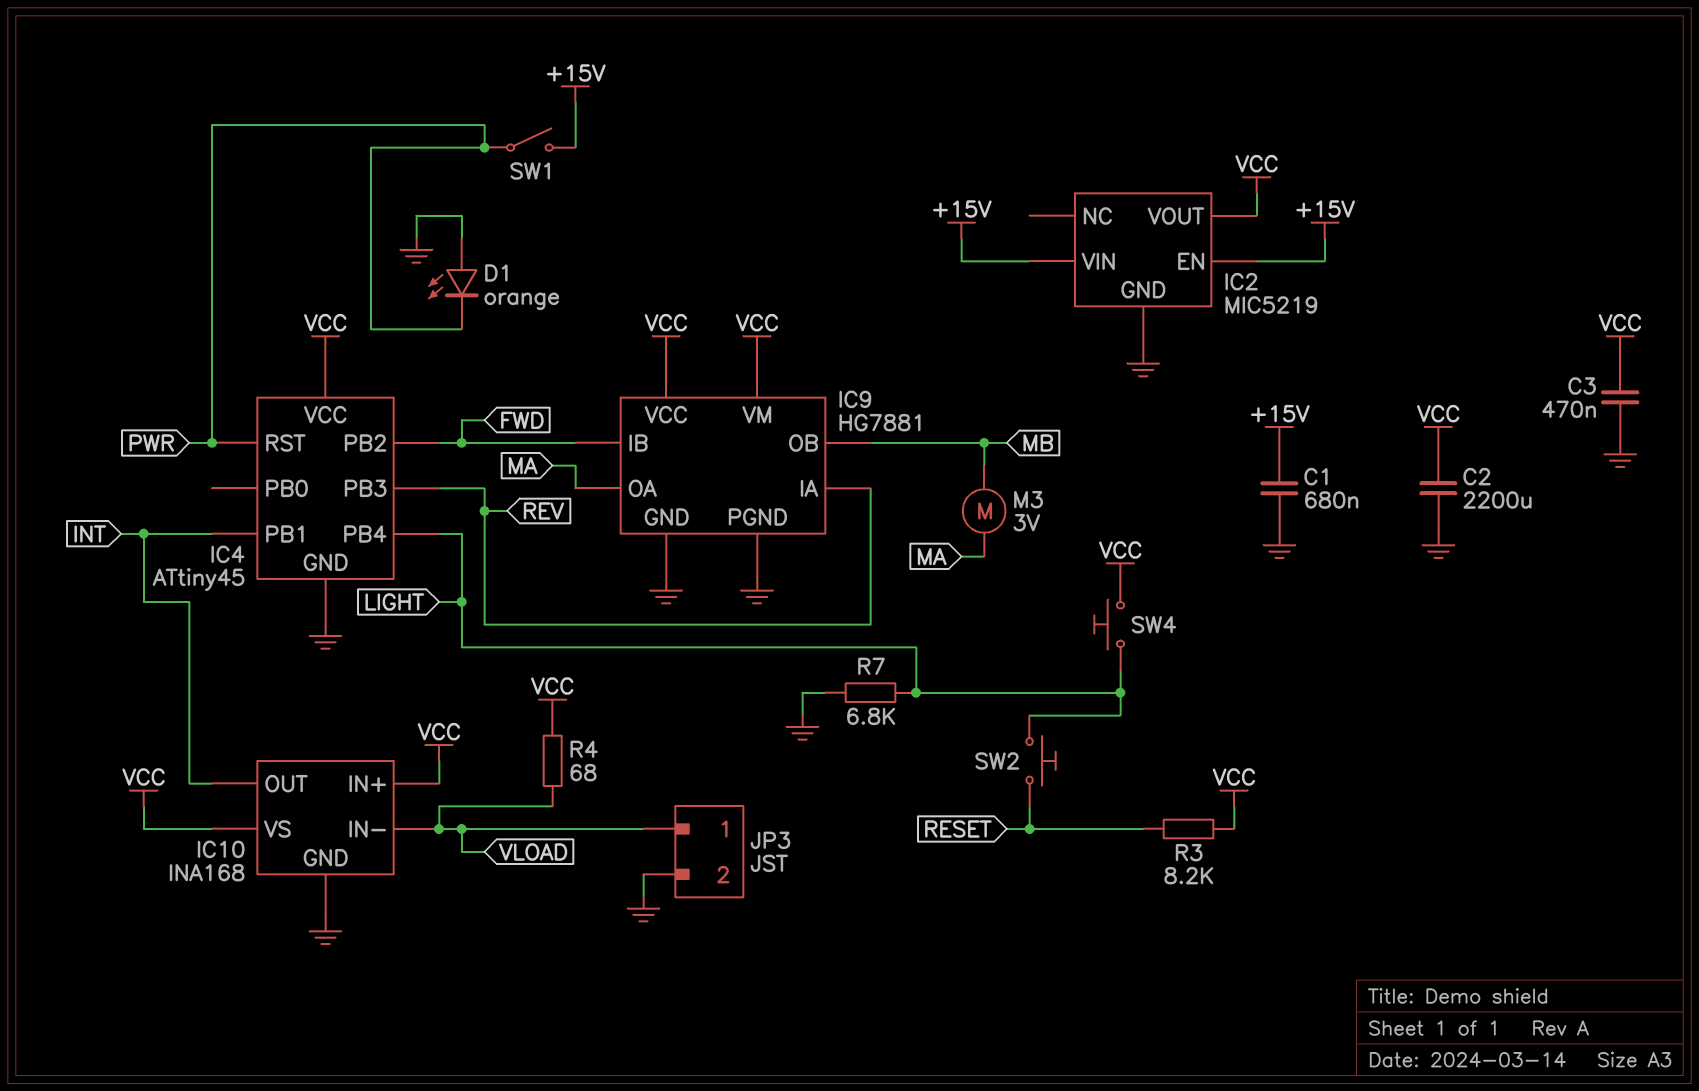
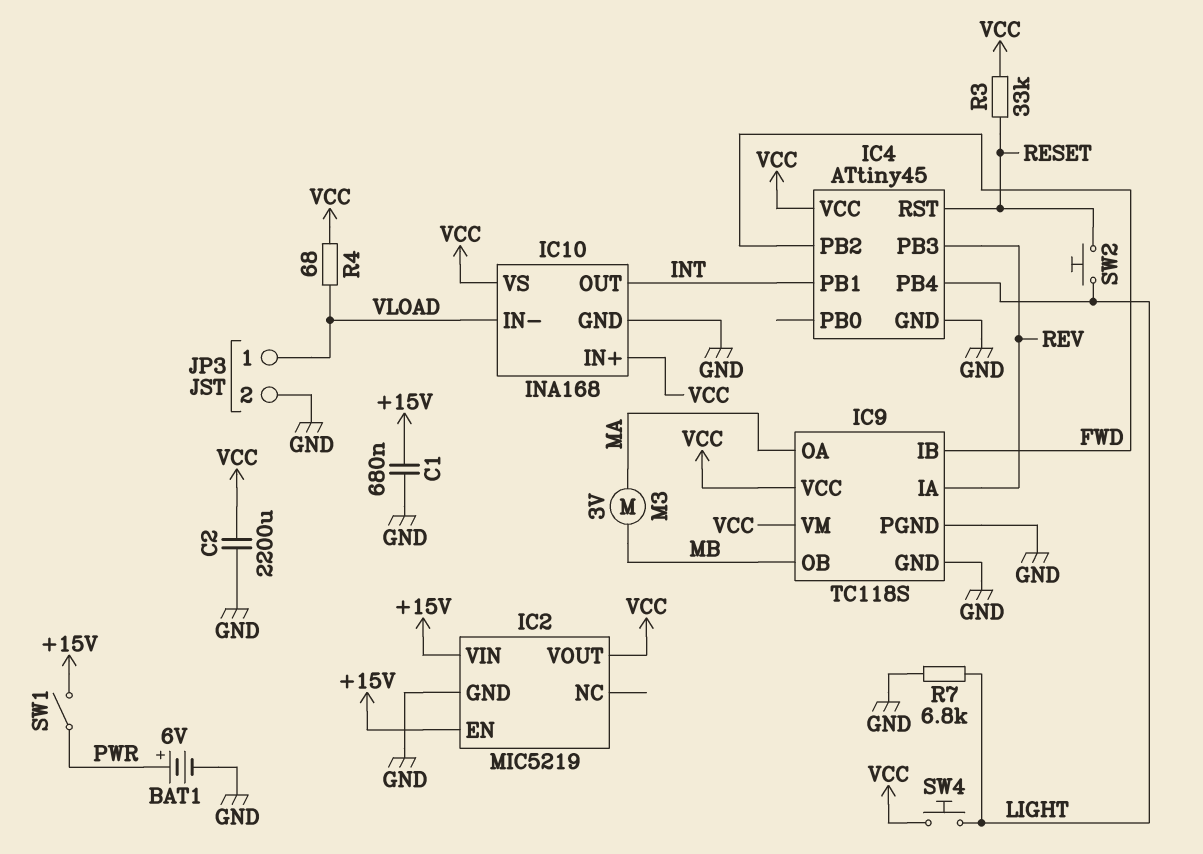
BAT1: none -> 6V (plus PWR, minus GND)
C3: 470nF (GND, VCC) -> none
D1: LED orange (A GND, K PWR) -> none
IC4 pin RST: PWR -> RESET
IC9: HG7881 -> TC118S
R3: 8.2k (RESET, VCC) -> 33k (RESET, VCC)

